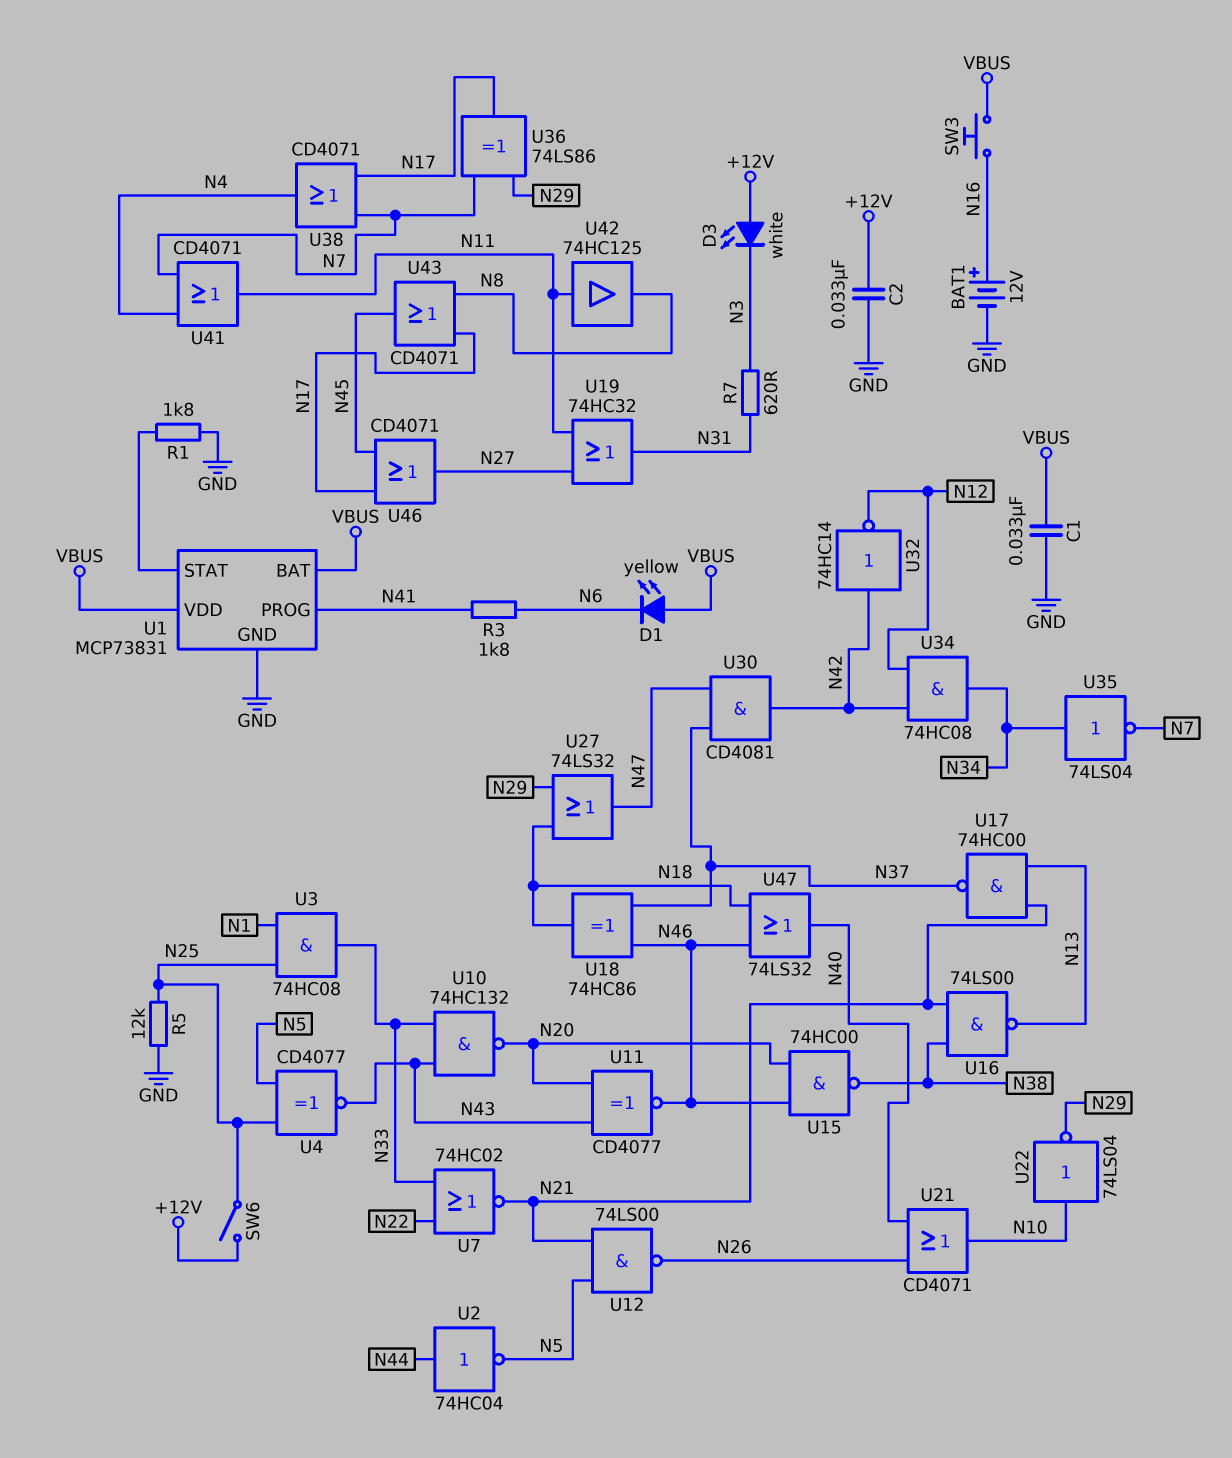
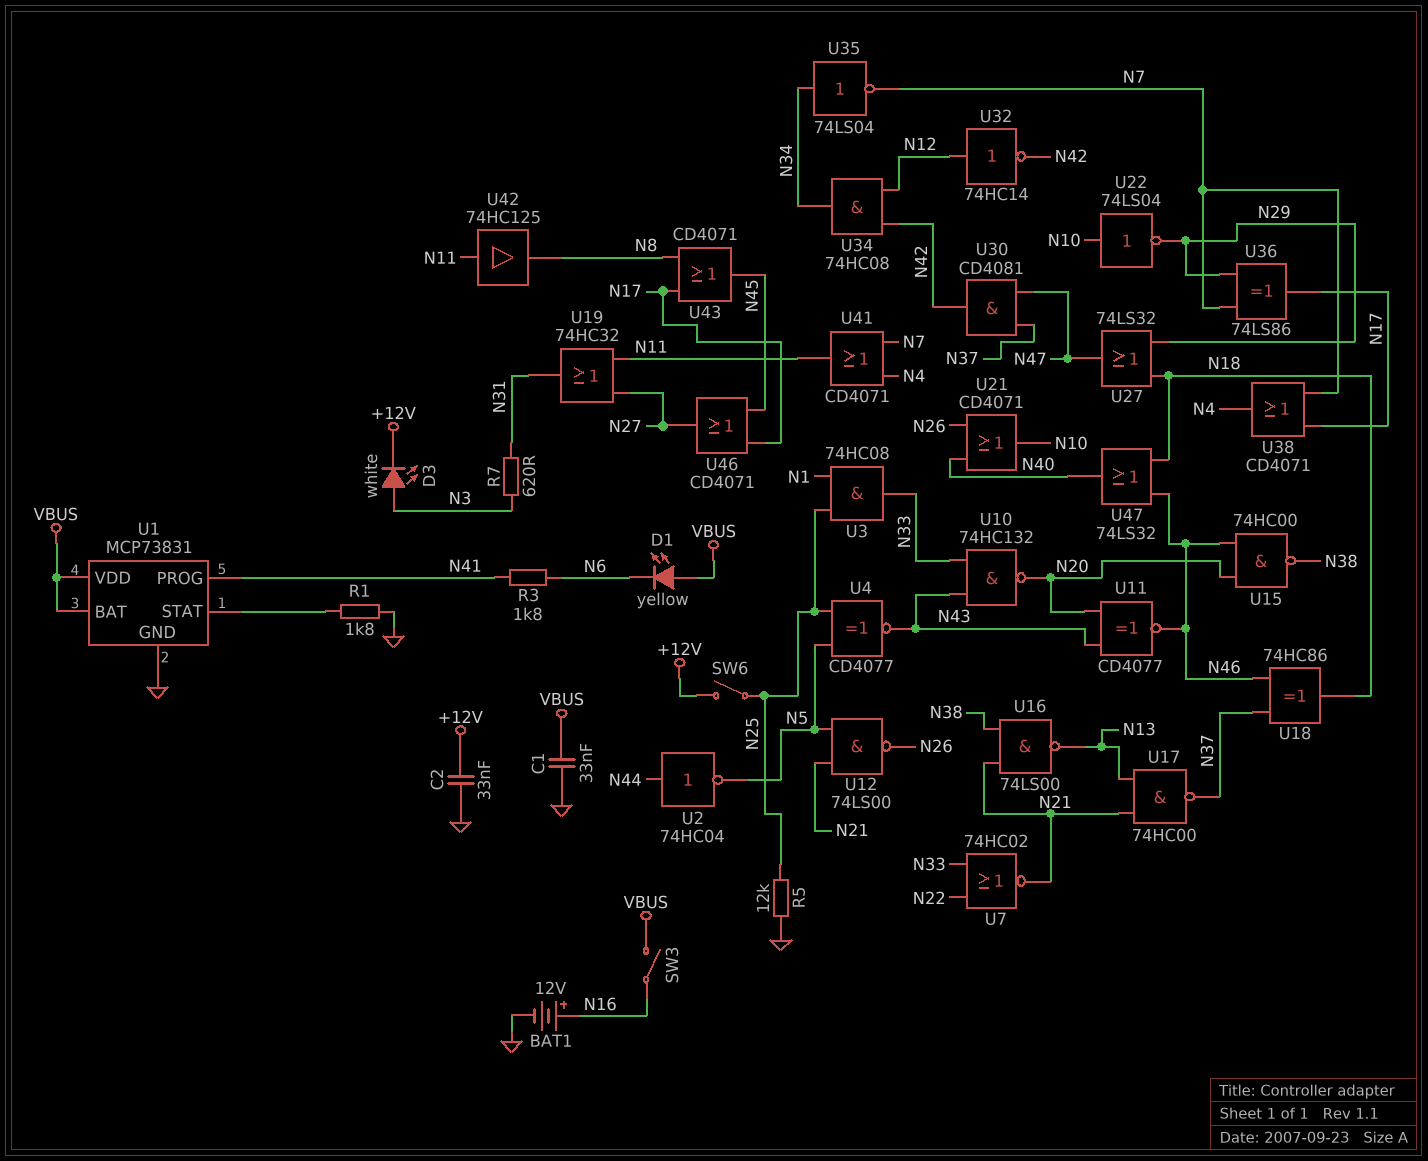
D3: LED white (A +12V, K N3) -> LED white (A N3, K +12V)
SW3: button (N16, VBUS) -> switch (N16, VBUS)
U32: NOT 74HC14 (in N42, out N12) -> NOT 74HC14 (in N12, out N42)

